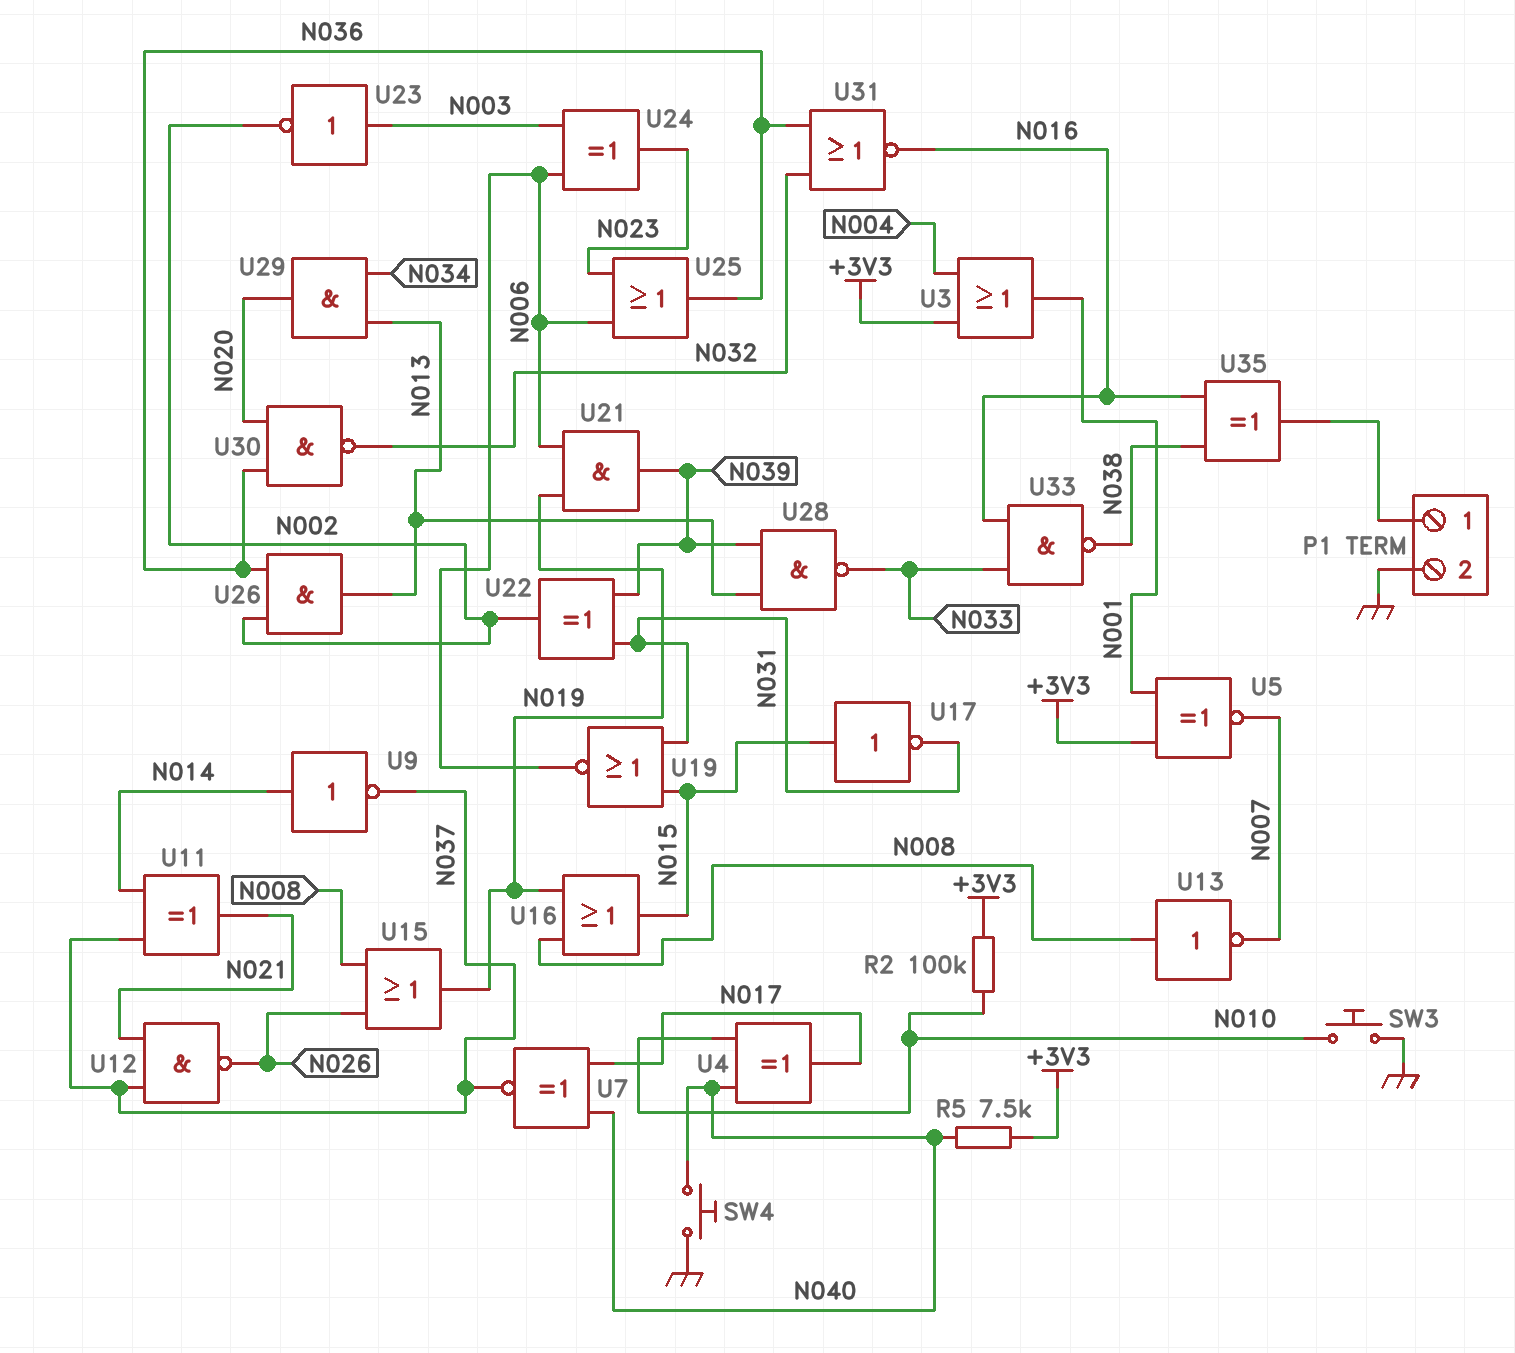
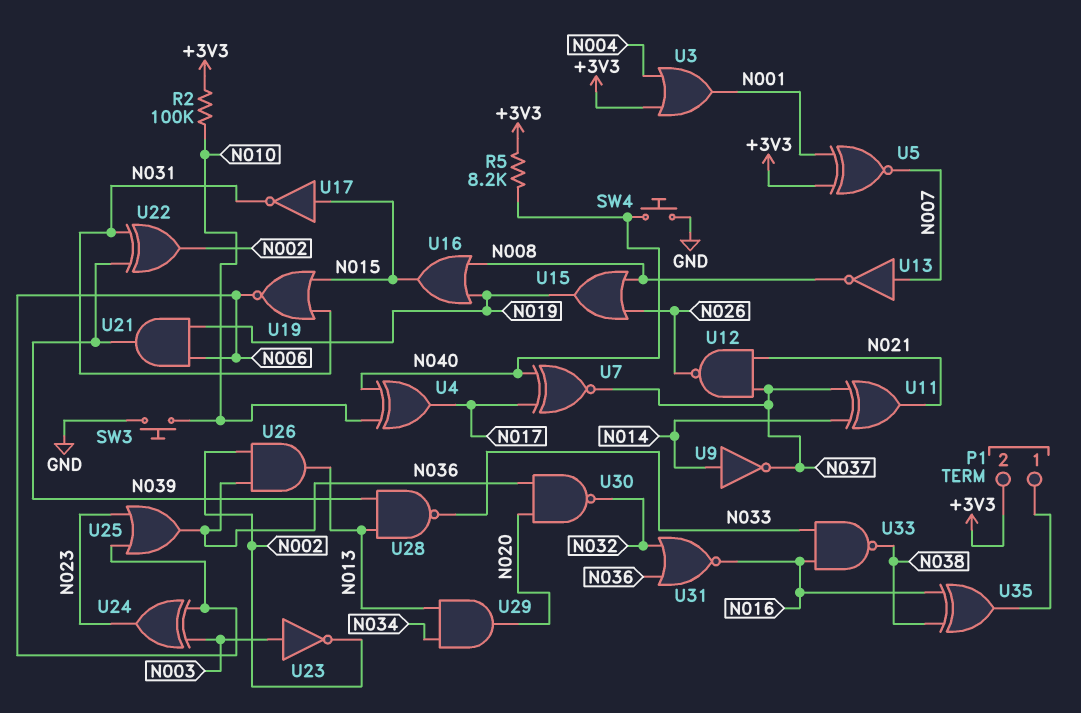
P1 pin 2: GND -> +3V3
R5: 7.5k (+3V3, N040) -> 8.2k (+3V3, N040)
U13: NOT (in N008, out N007) -> NOT (in N007, out N008)

